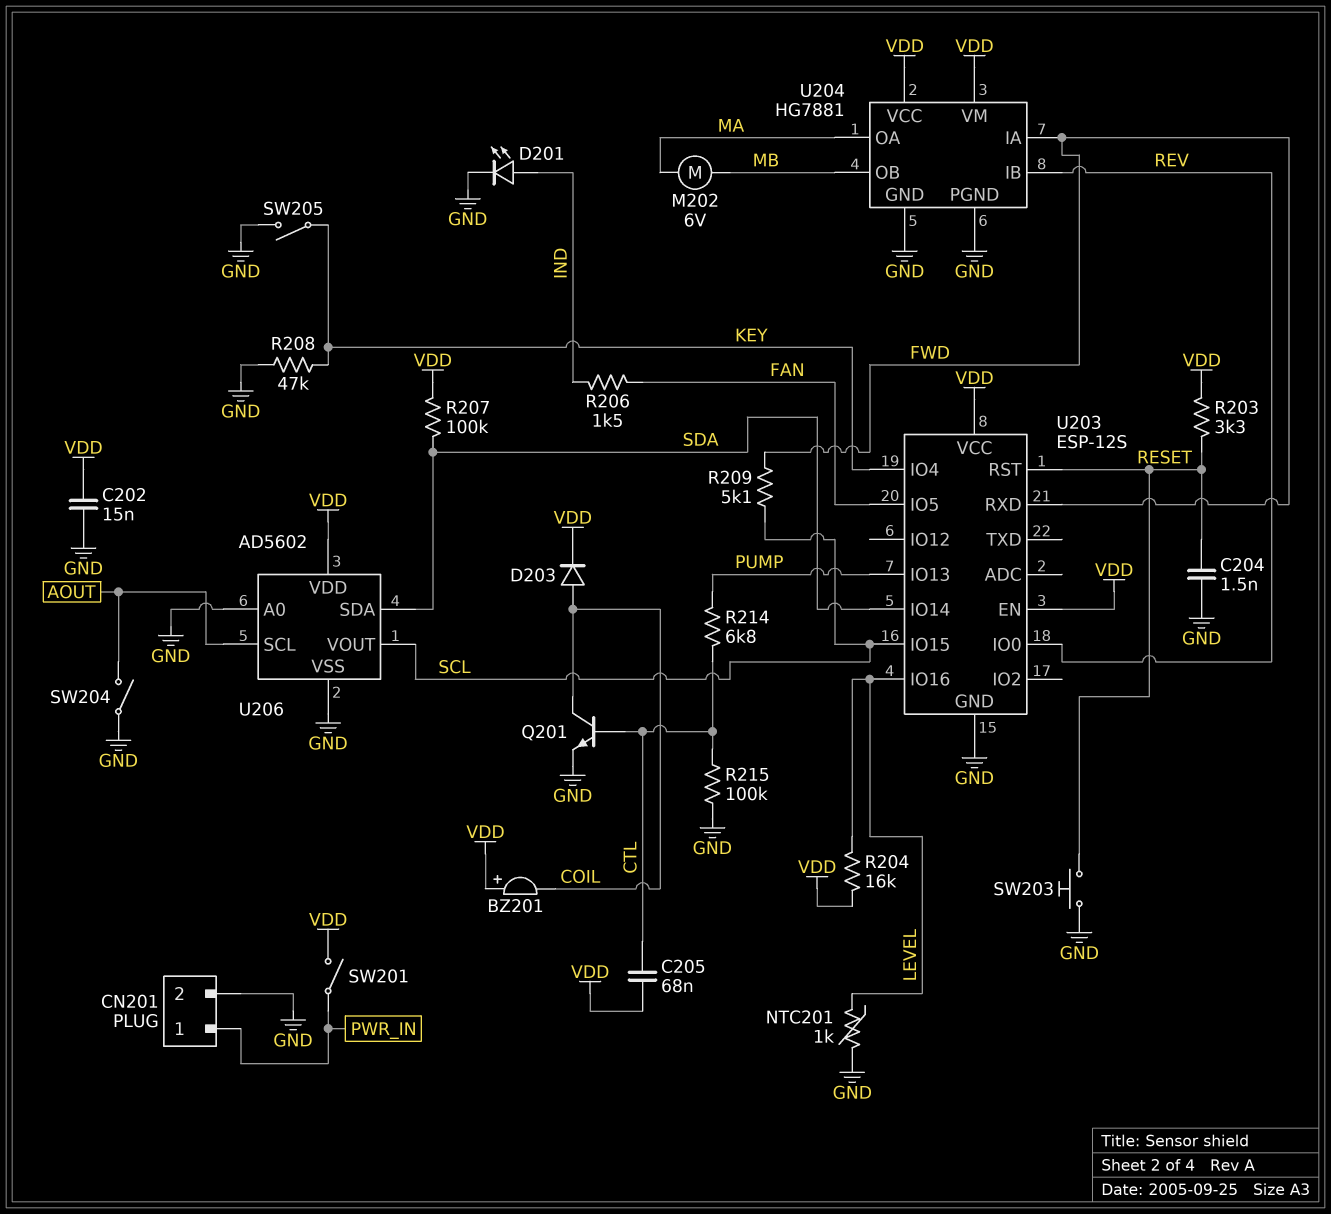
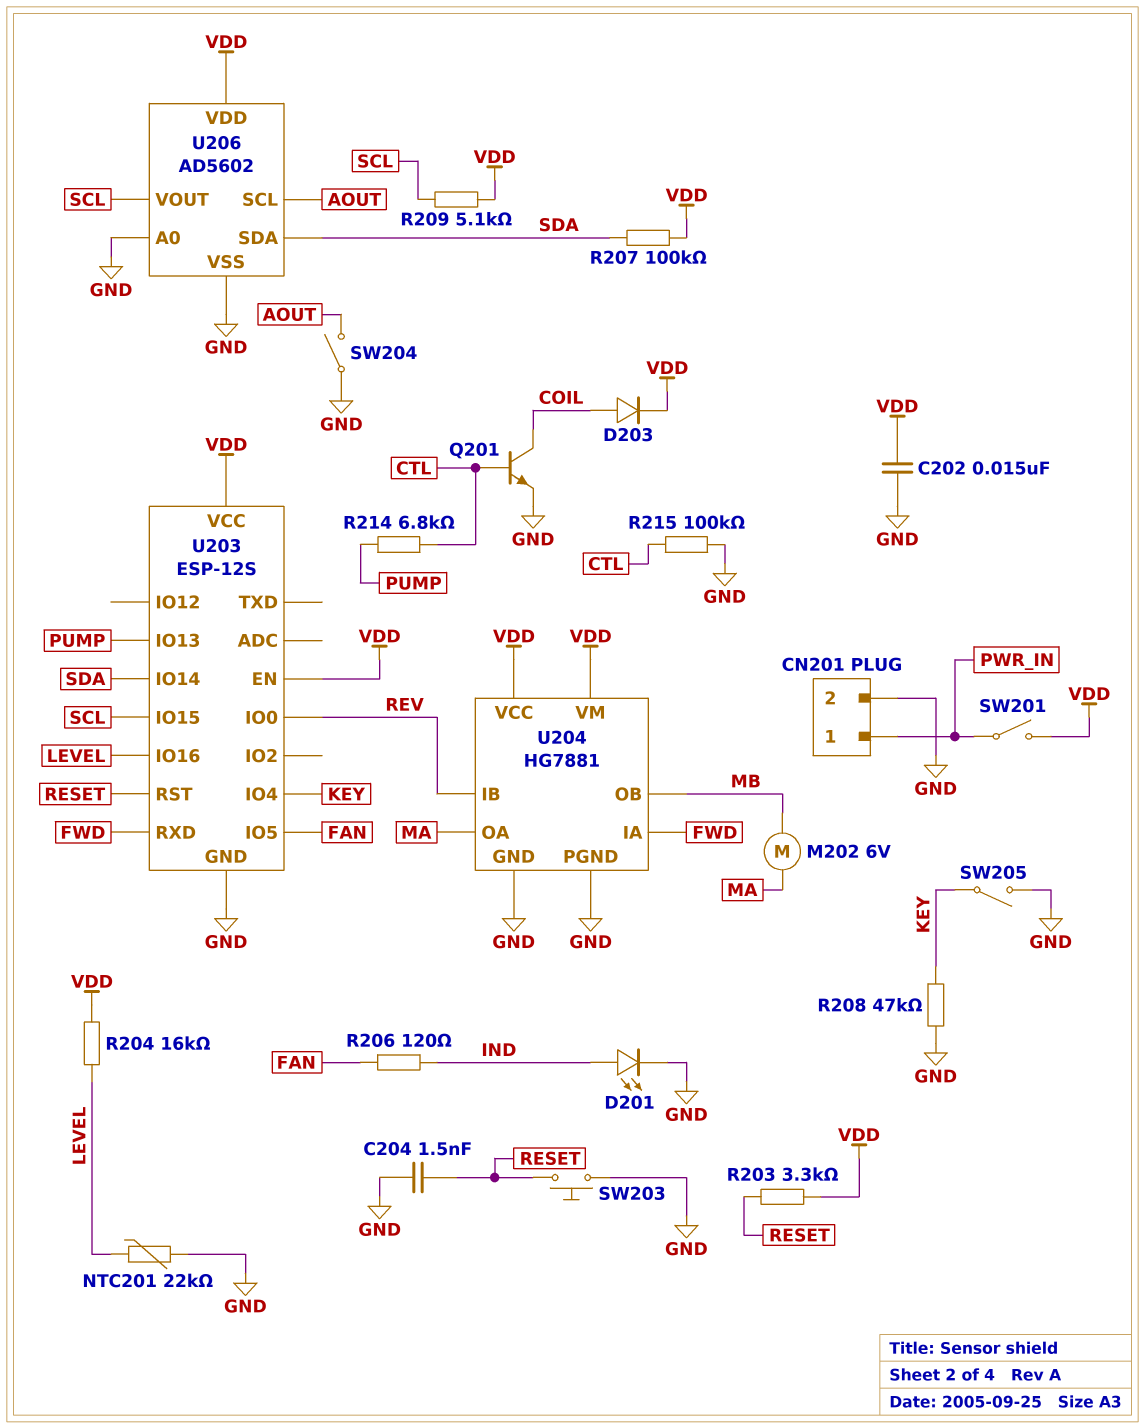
BZ201: buzzer (plus VDD, minus COIL) -> none
C205: 68nF (CTL, VDD) -> none
NTC201: 1k (GND, LEVEL) -> 22k (GND, LEVEL)
R206: 1.5k (FAN, IND) -> 120 (FAN, IND)
R209: 5.1k (FWD, SCL) -> 5.1k (SCL, VDD)

